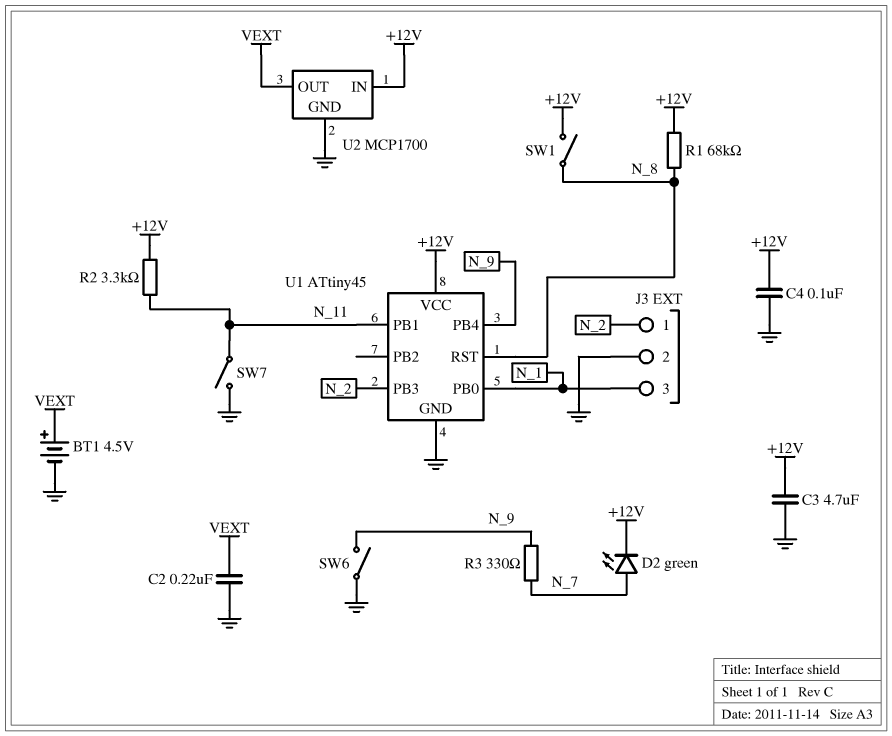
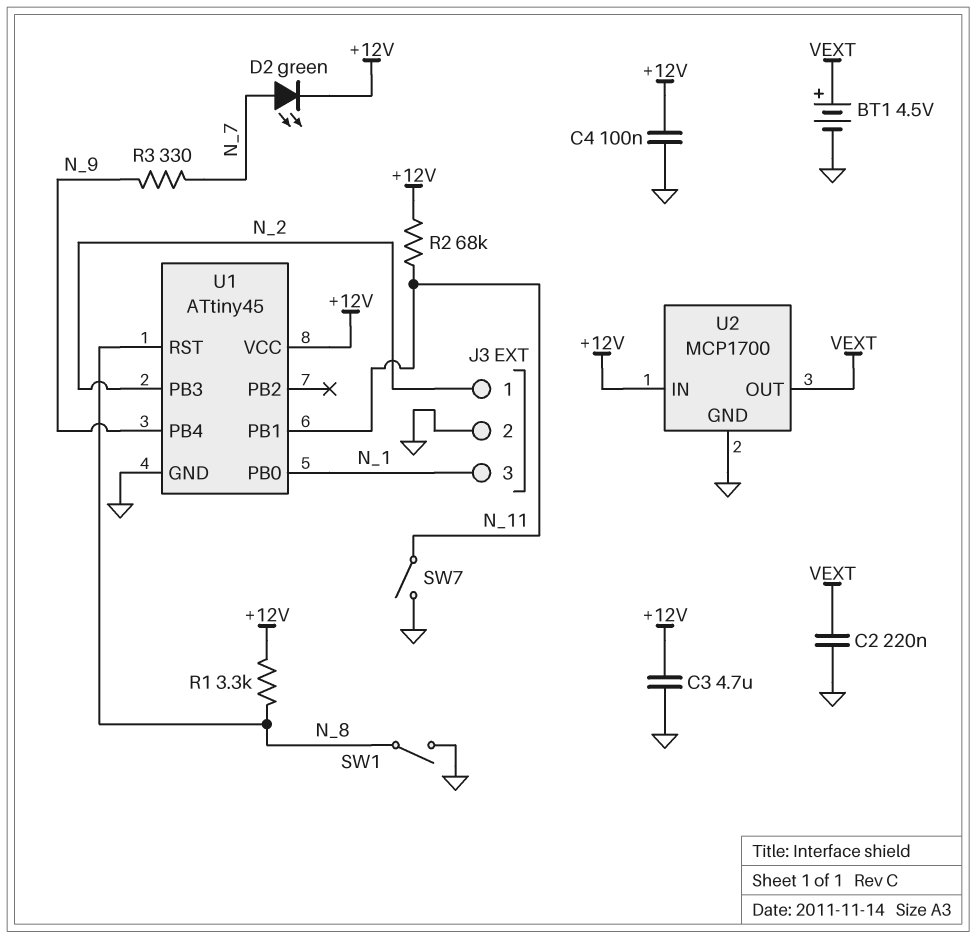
R1: 68k (+12V, N_8) -> 3.3k (+12V, N_8)
R2: 3.3k (+12V, N_11) -> 68k (+12V, N_11)
SW1: switch (+12V, N_8) -> switch (GND, N_8)
SW6: switch (GND, N_9) -> none

